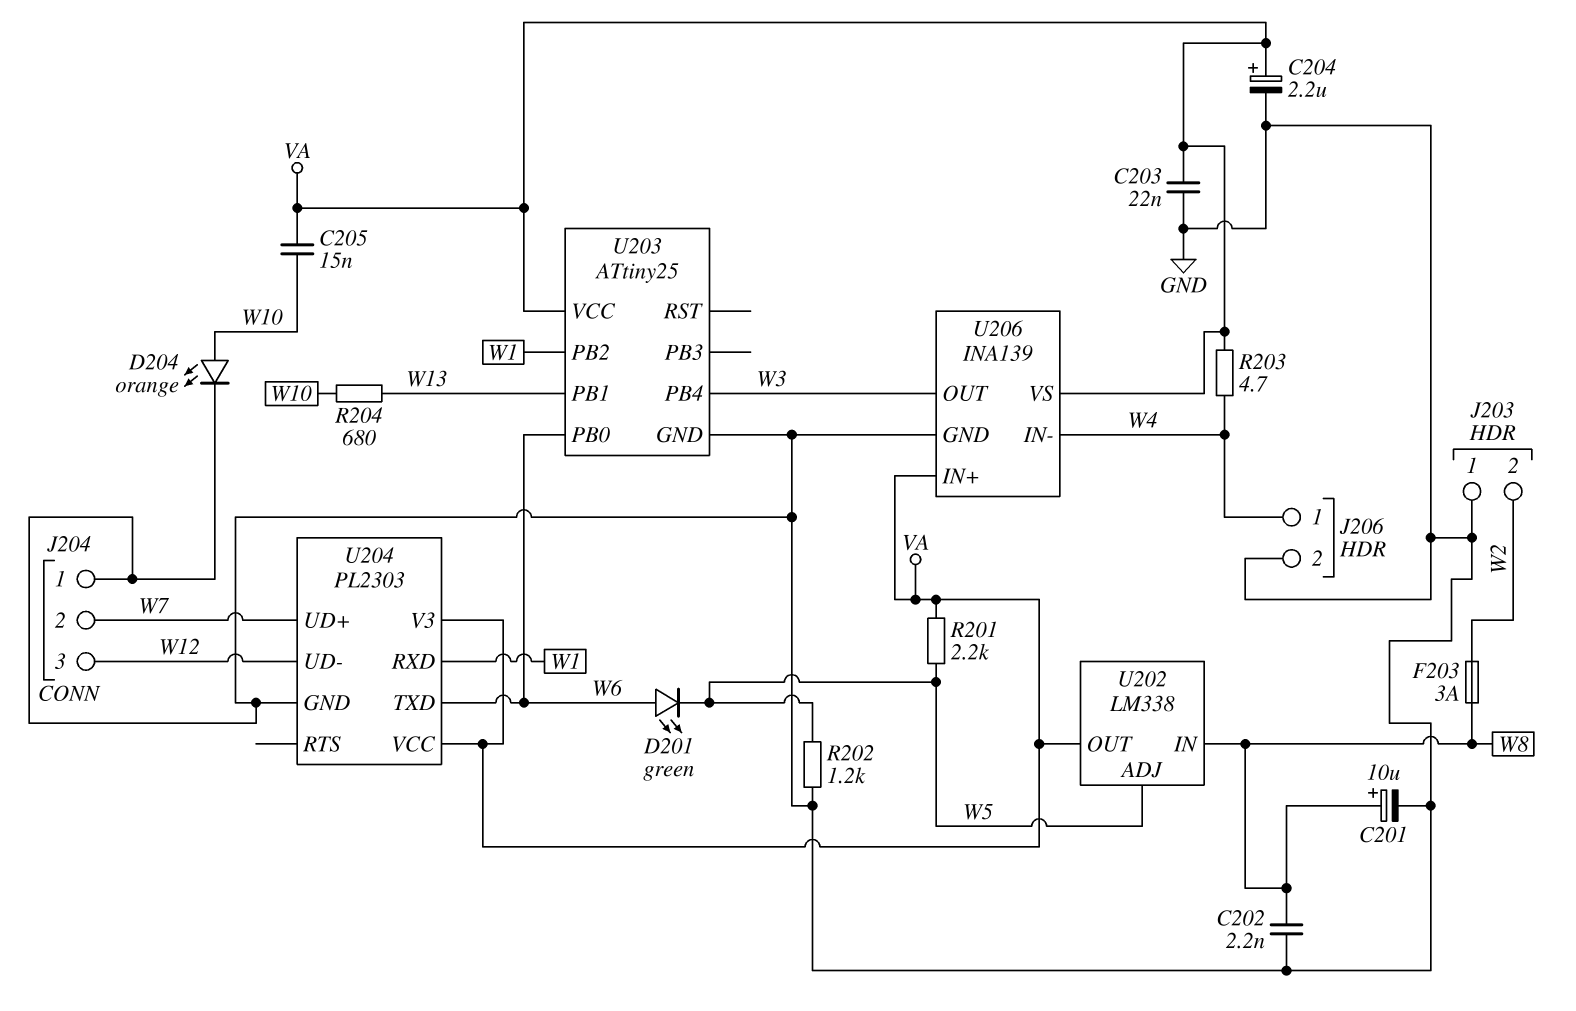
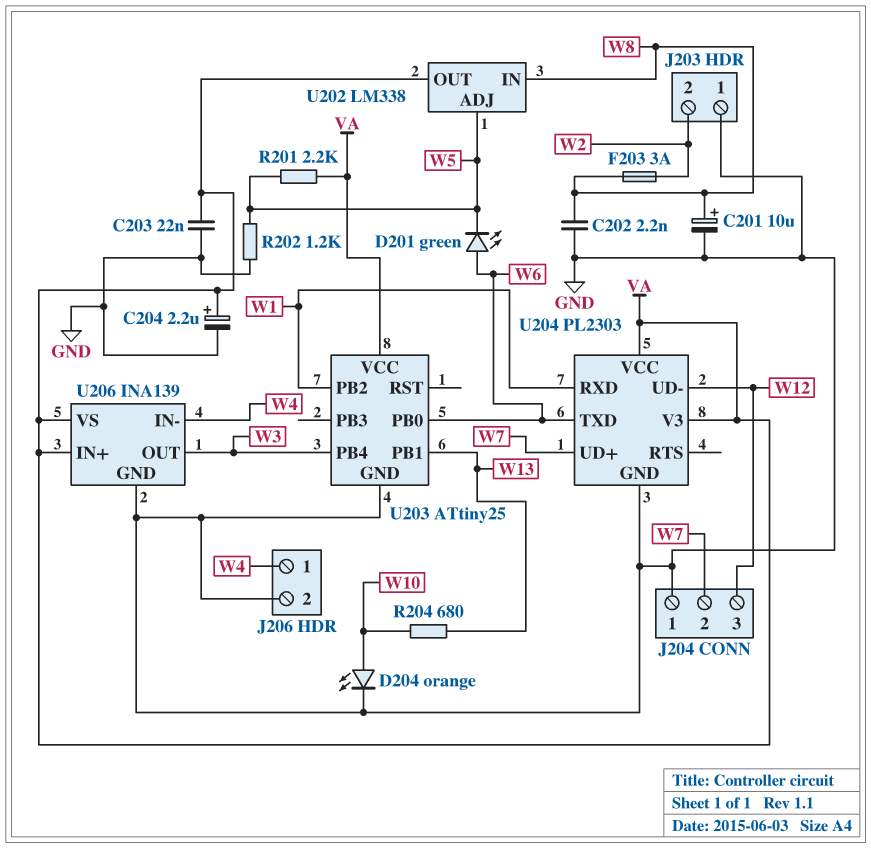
C205: 15nF (VA, W10) -> none
R203: 4.7 (VA, W4) -> none

